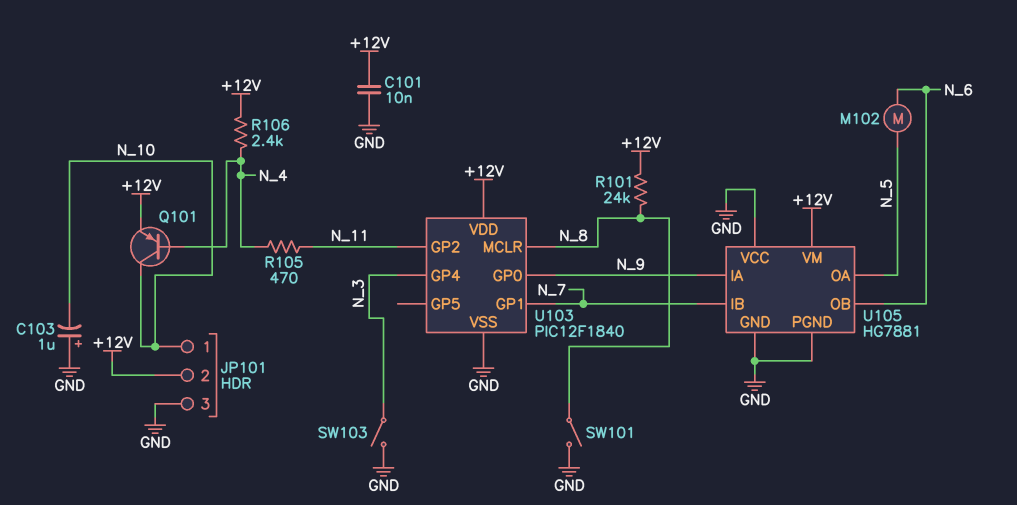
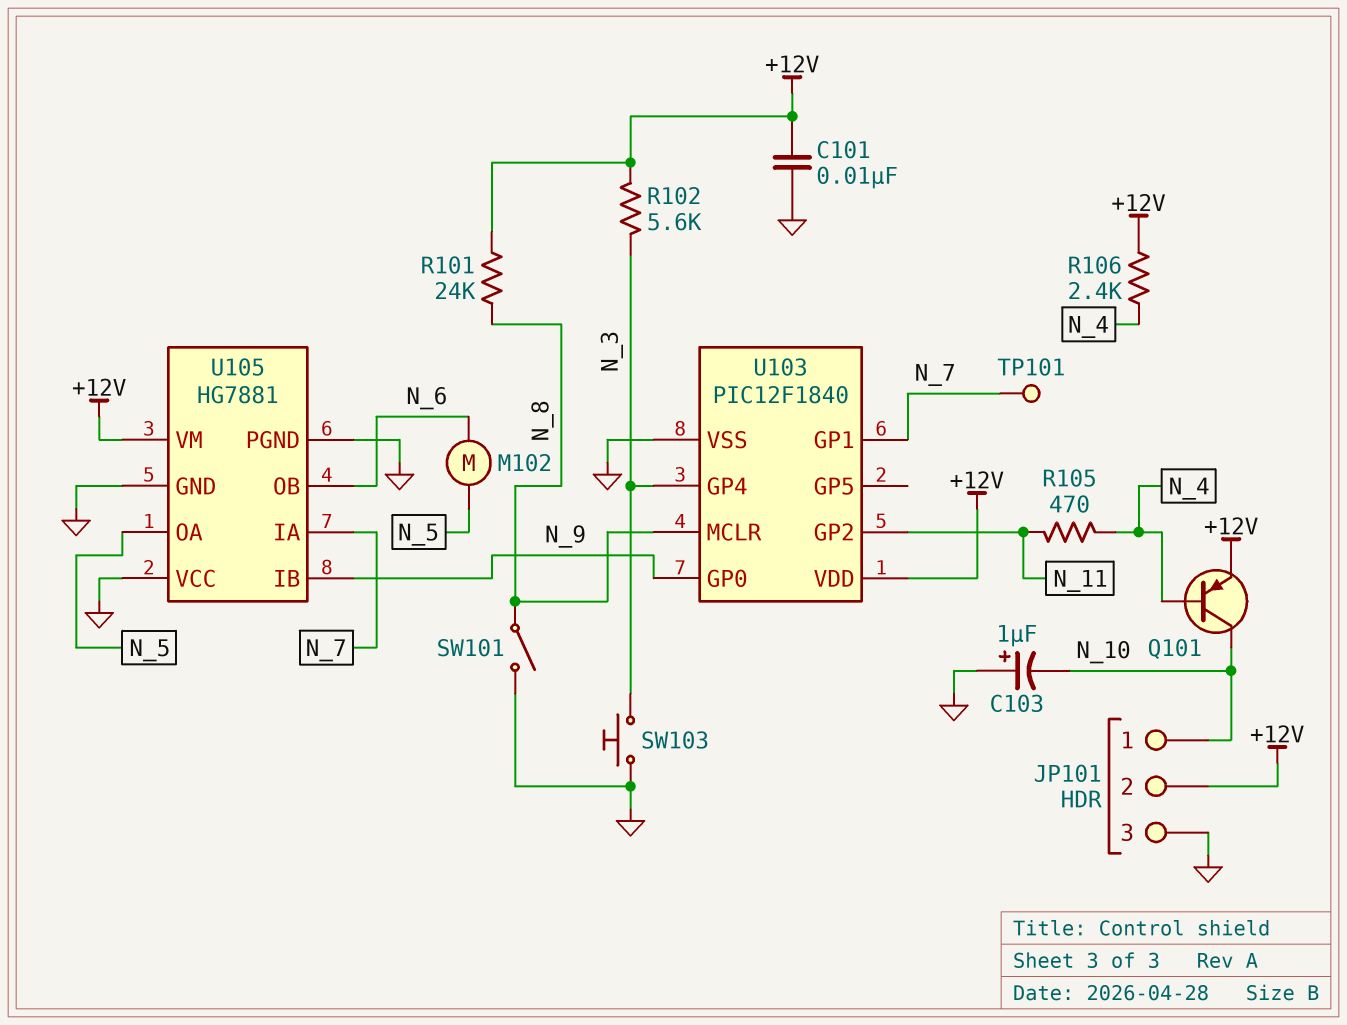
R102: none -> 5.6k (+12V, N_3)
SW103: switch (GND, N_3) -> button (GND, N_3)
TP101: none -> test point (N_7)
U105 pin IA: N_9 -> N_7
U105 pin IB: N_7 -> N_9

